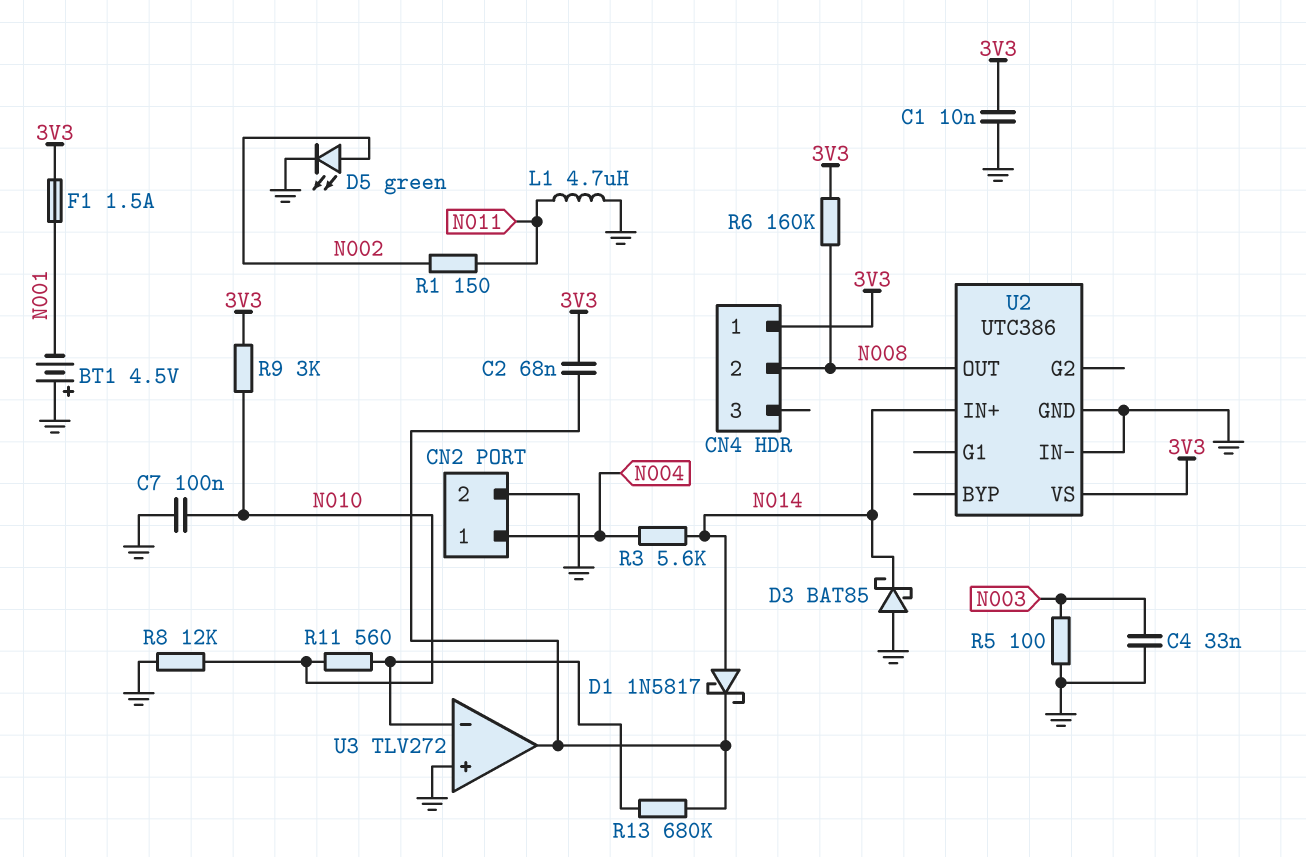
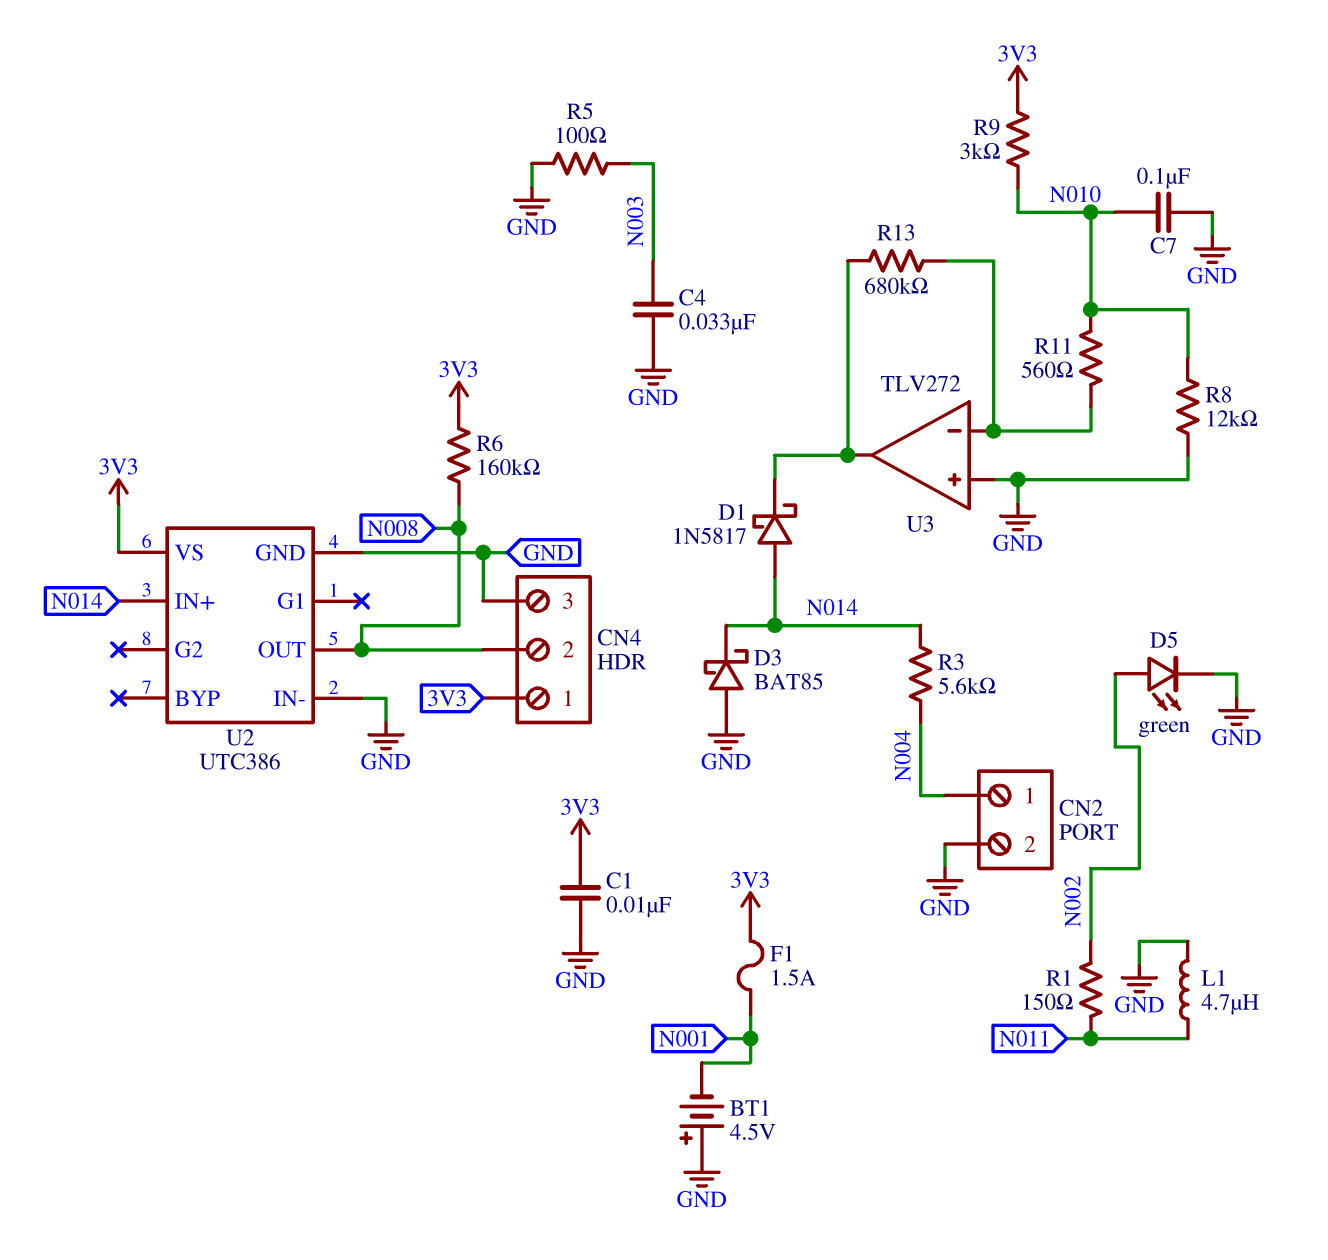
C2: 68nF (3V3, U3/out) -> none
CN4 pin 3: none -> GND

